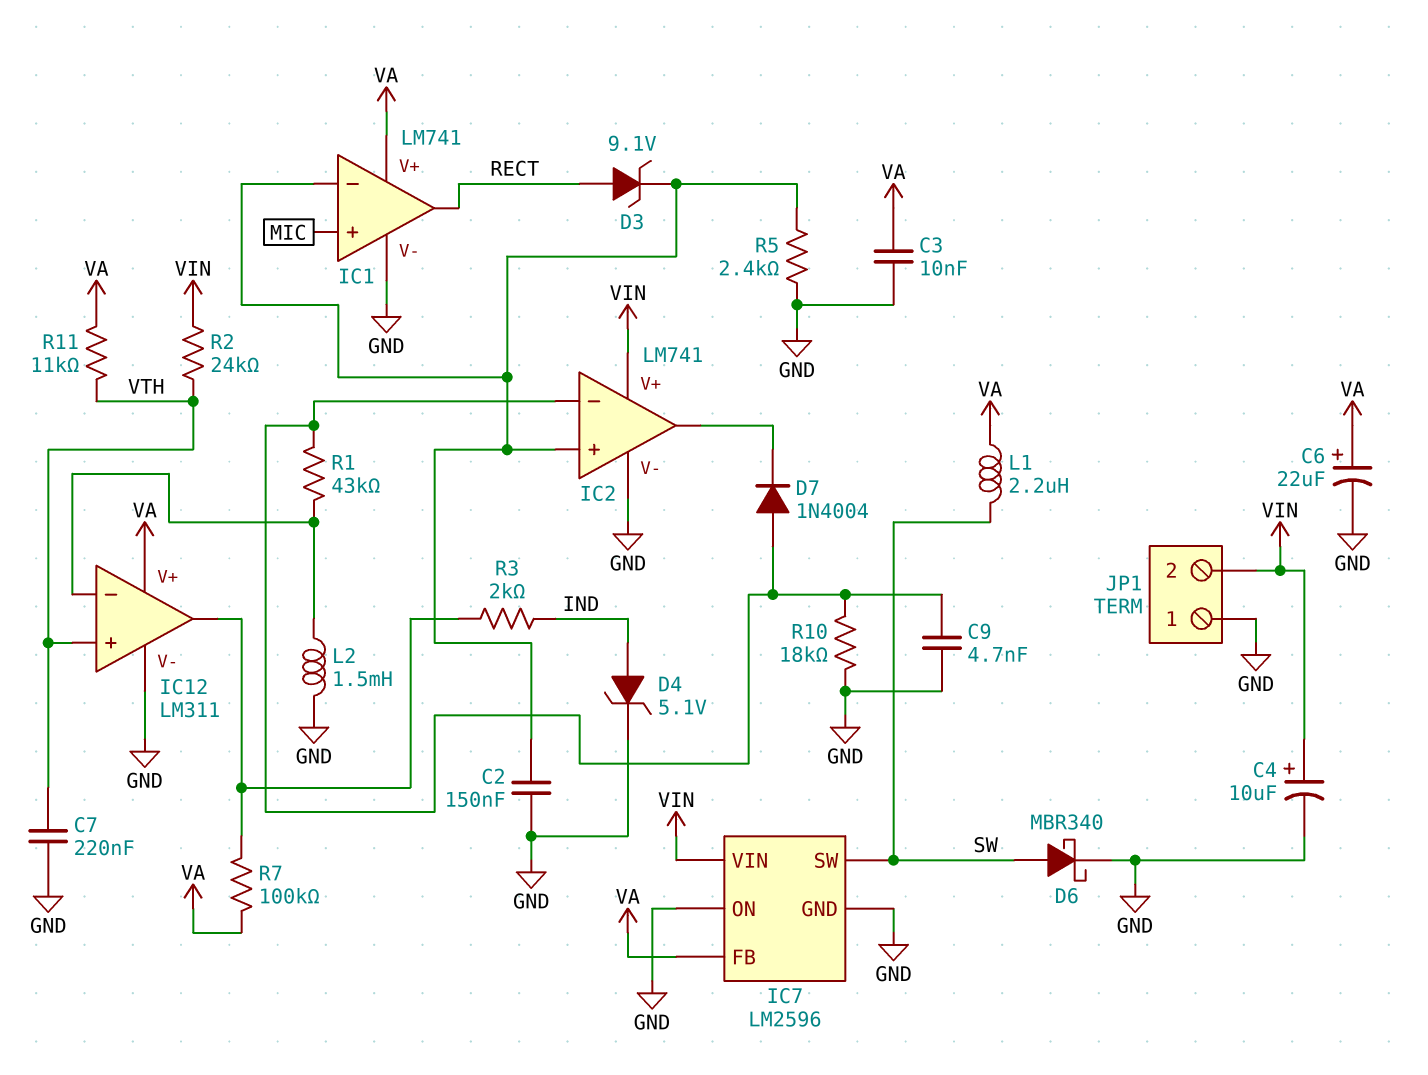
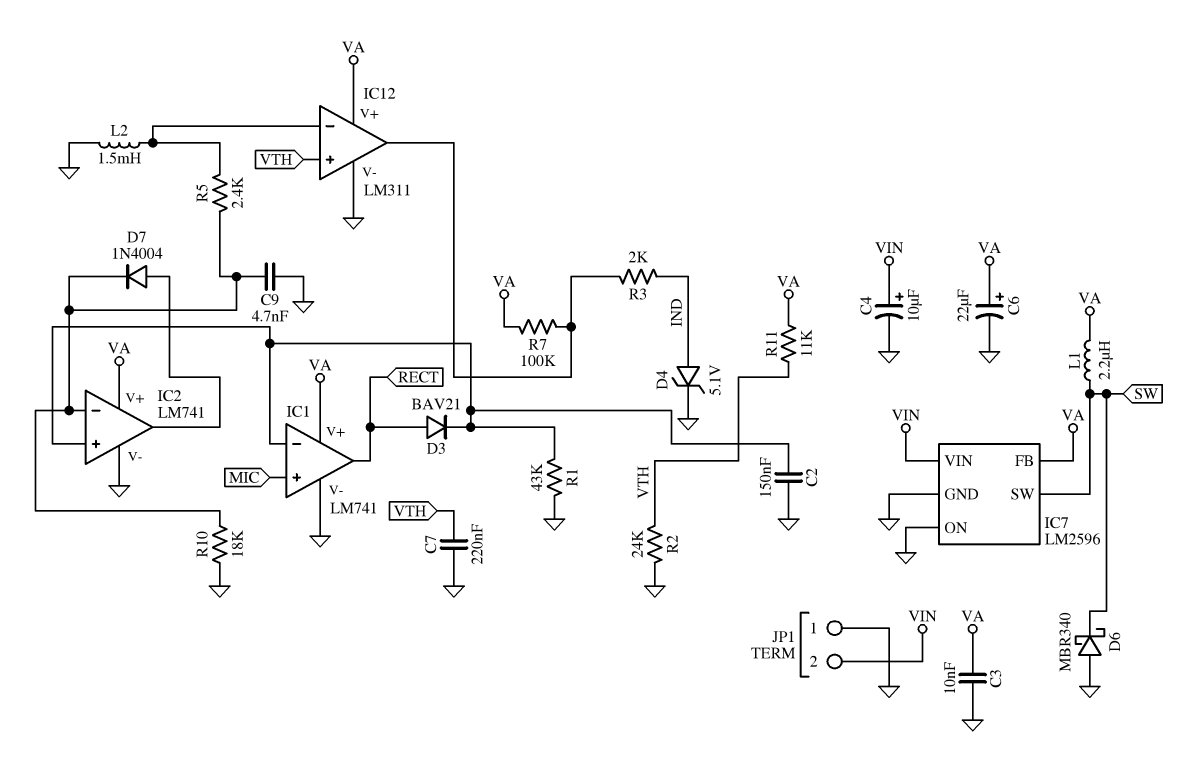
D3: zener 9.1V (A RECT, K IC1/in-) -> diode BAV21 (A RECT, K IC1/in-)
D6: schottky MBR340 (A SW, K GND) -> schottky MBR340 (A GND, K SW)
D7: diode 1N4004 (A IC2/in-, K IC2/out) -> diode 1N4004 (A IC2/out, K IC2/in-)
IC2 pin V+: VIN -> VA
R1: 43k (IC2/in-, IC12/in-) -> 43k (GND, IC1/in-)
R2: 24k (VIN, VTH) -> 24k (GND, VTH)
R5: 2.4k (GND, IC1/in-) -> 2.4k (IC2/in-, IC12/in-)

